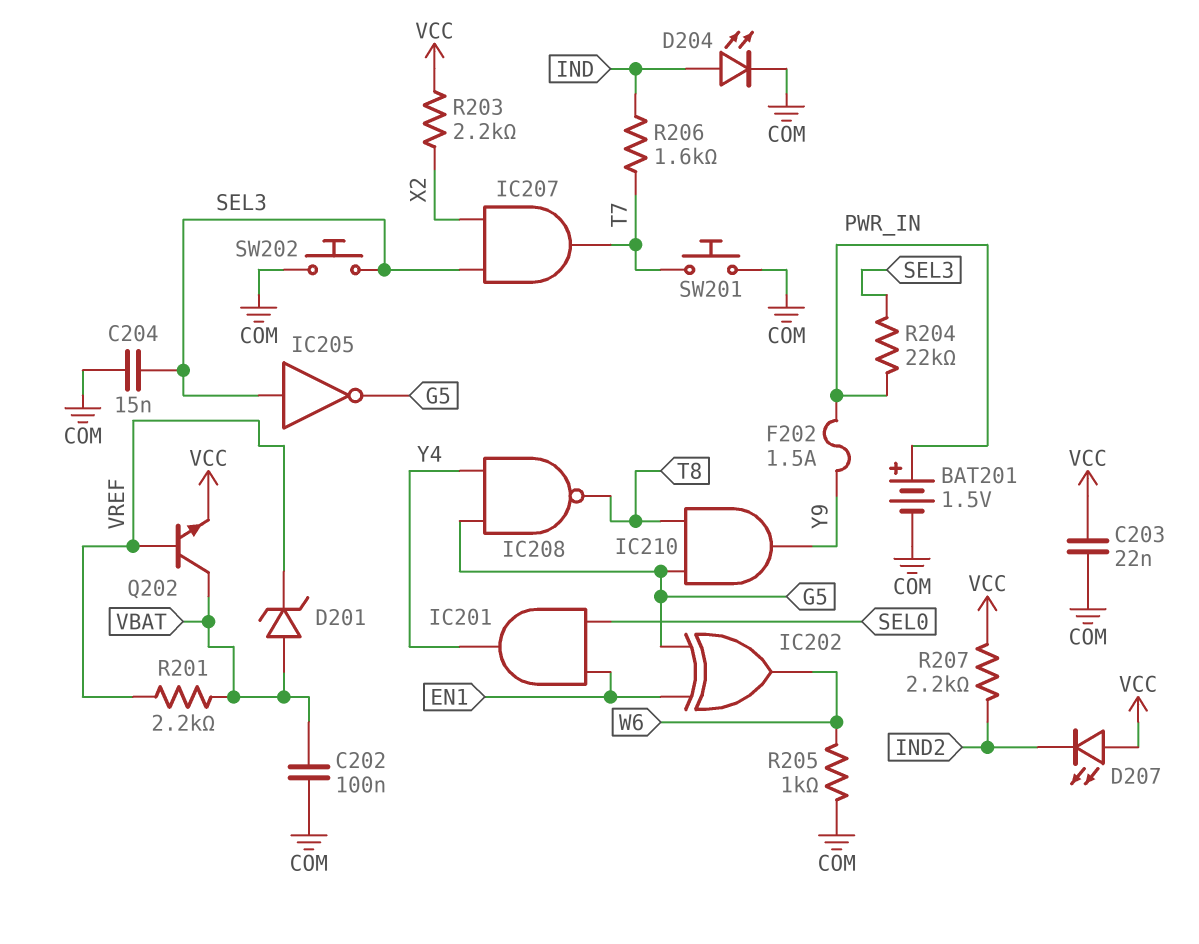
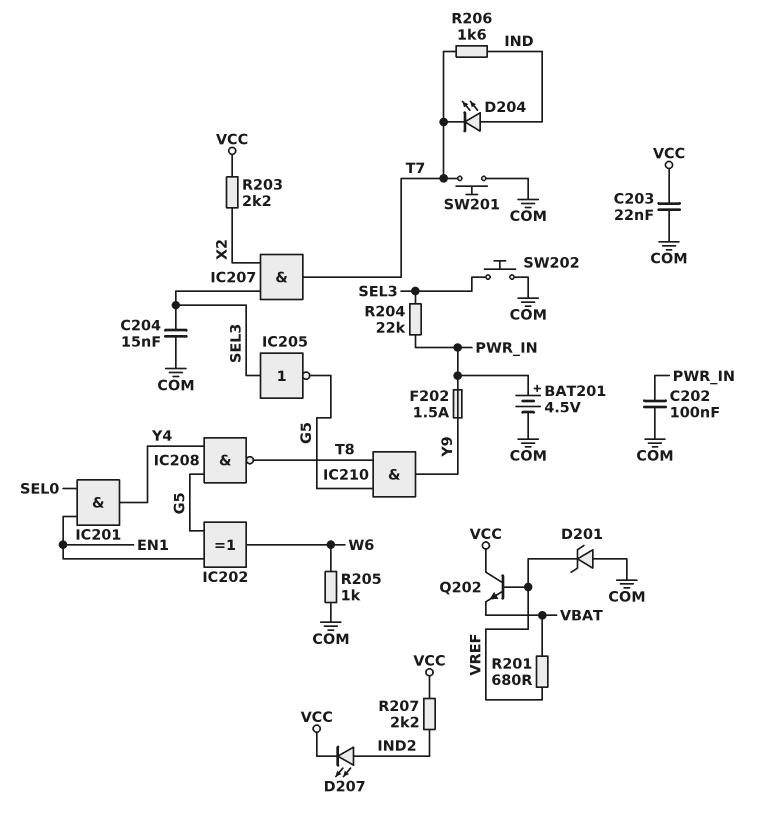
BAT201: 1.5V (plus PWR_IN, minus COM) -> 4.5V (plus PWR_IN, minus COM)
C202: 100nF (COM, VBAT) -> 100nF (COM, PWR_IN)
D201: zener (A VBAT, K VREF) -> zener (A COM, K VREF)
D204: LED (A IND, K COM) -> LED (A IND, K T7)
D207: LED (A VCC, K IND2) -> LED (A IND2, K VCC)
Q202: NPN (B VREF, C VBAT, E VCC) -> NPN (B VREF, C VCC, E VBAT)
R201: 2.2k (VBAT, VREF) -> 680 (VBAT, VREF)

